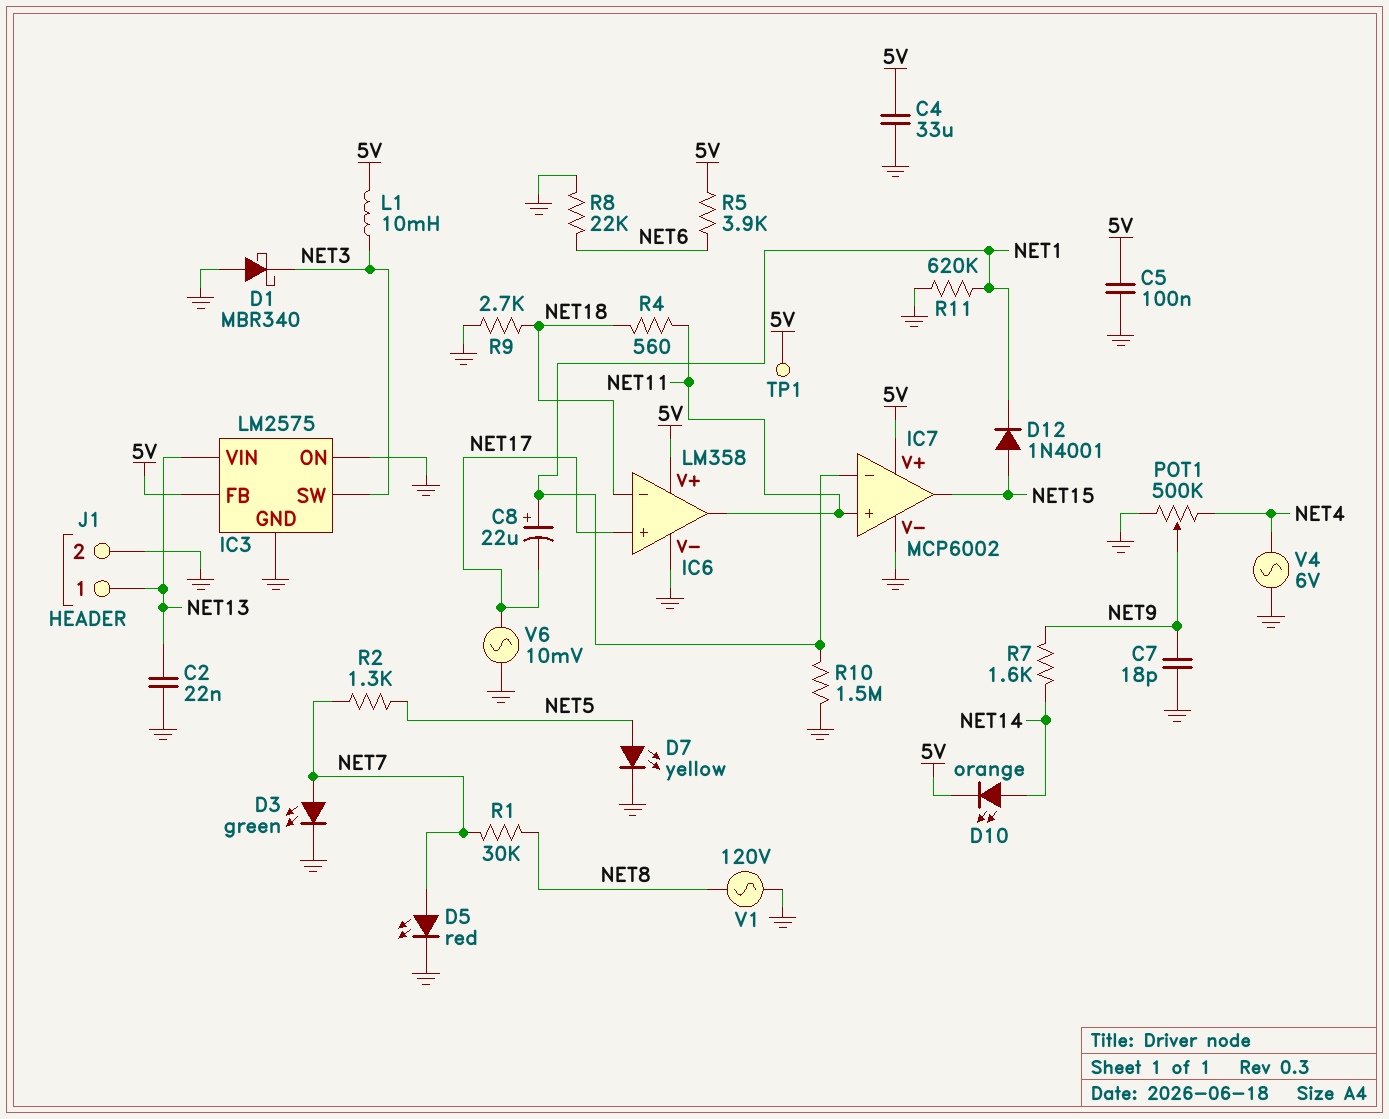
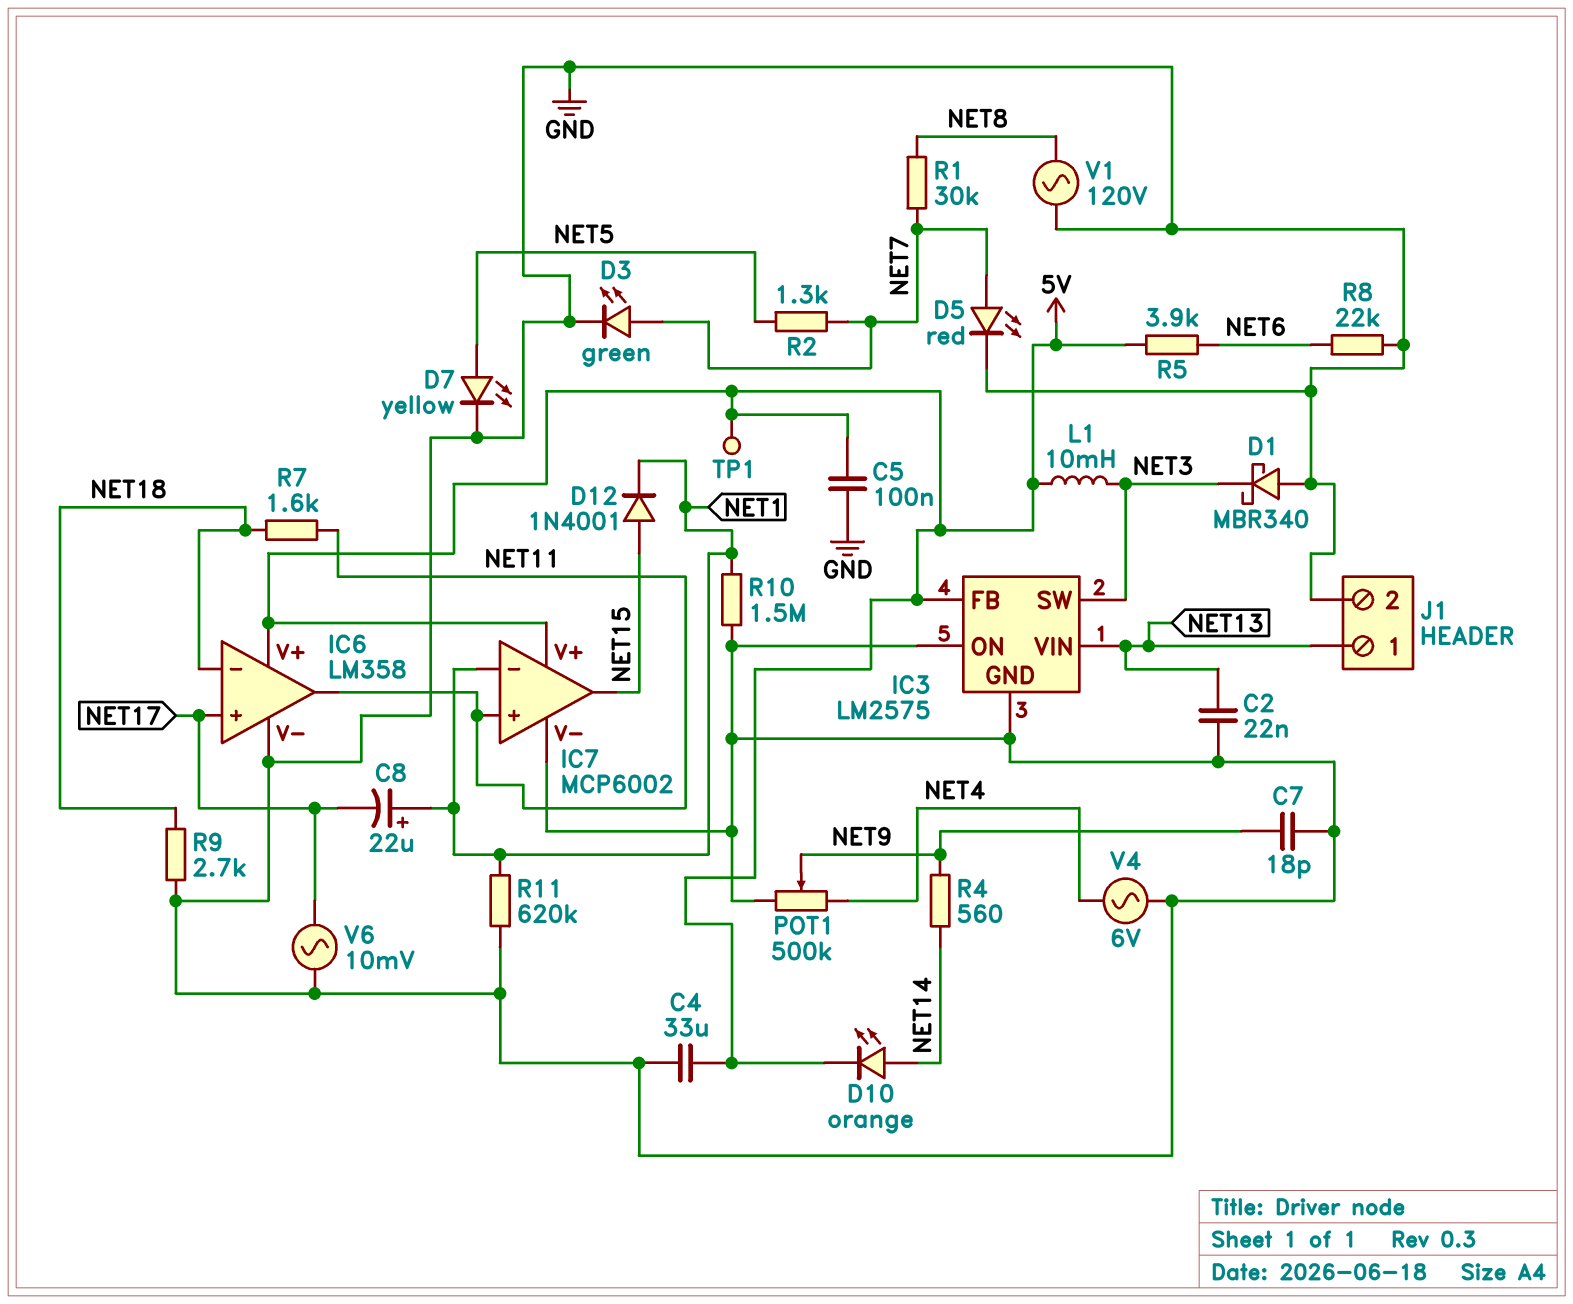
R4: 560 (NET11, NET18) -> 560 (NET9, NET14)
R7: 1.6k (NET9, NET14) -> 1.6k (NET11, NET18)

